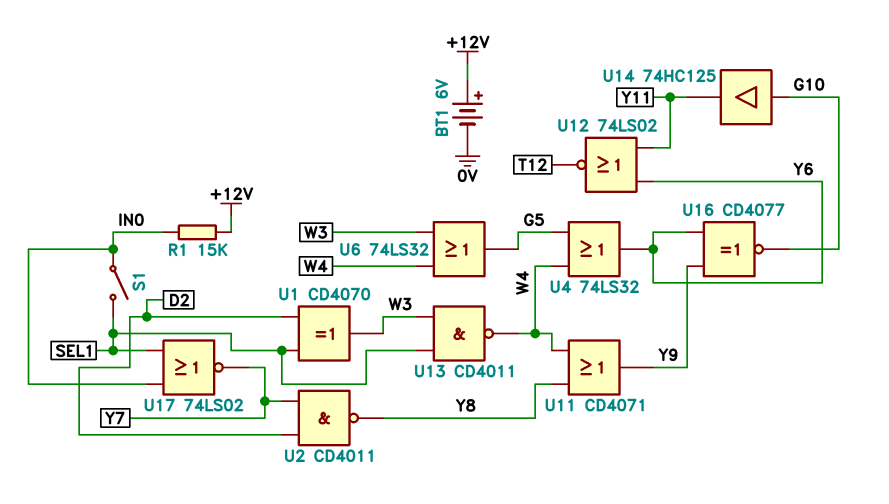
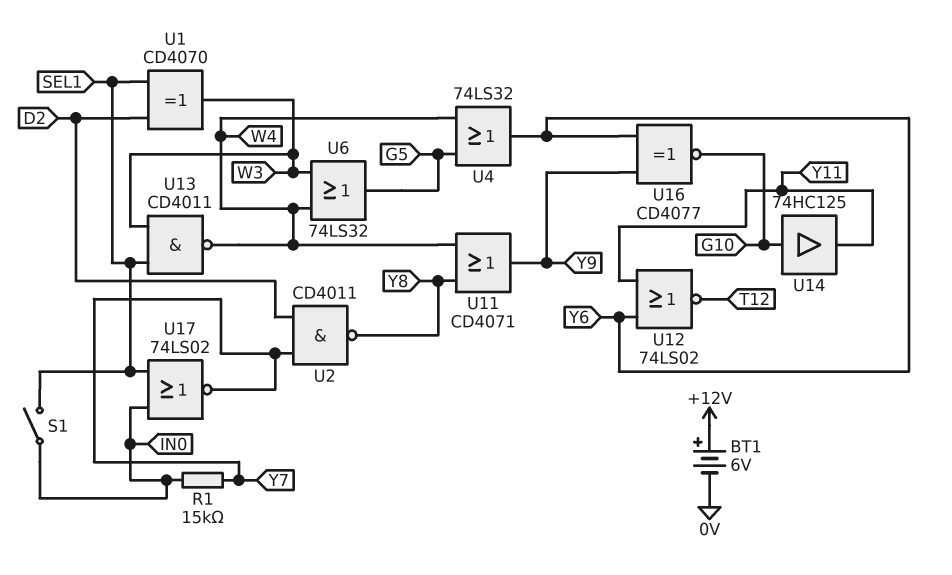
R1: 15k (+12V, IN0) -> 15k (IN0, Y7)

